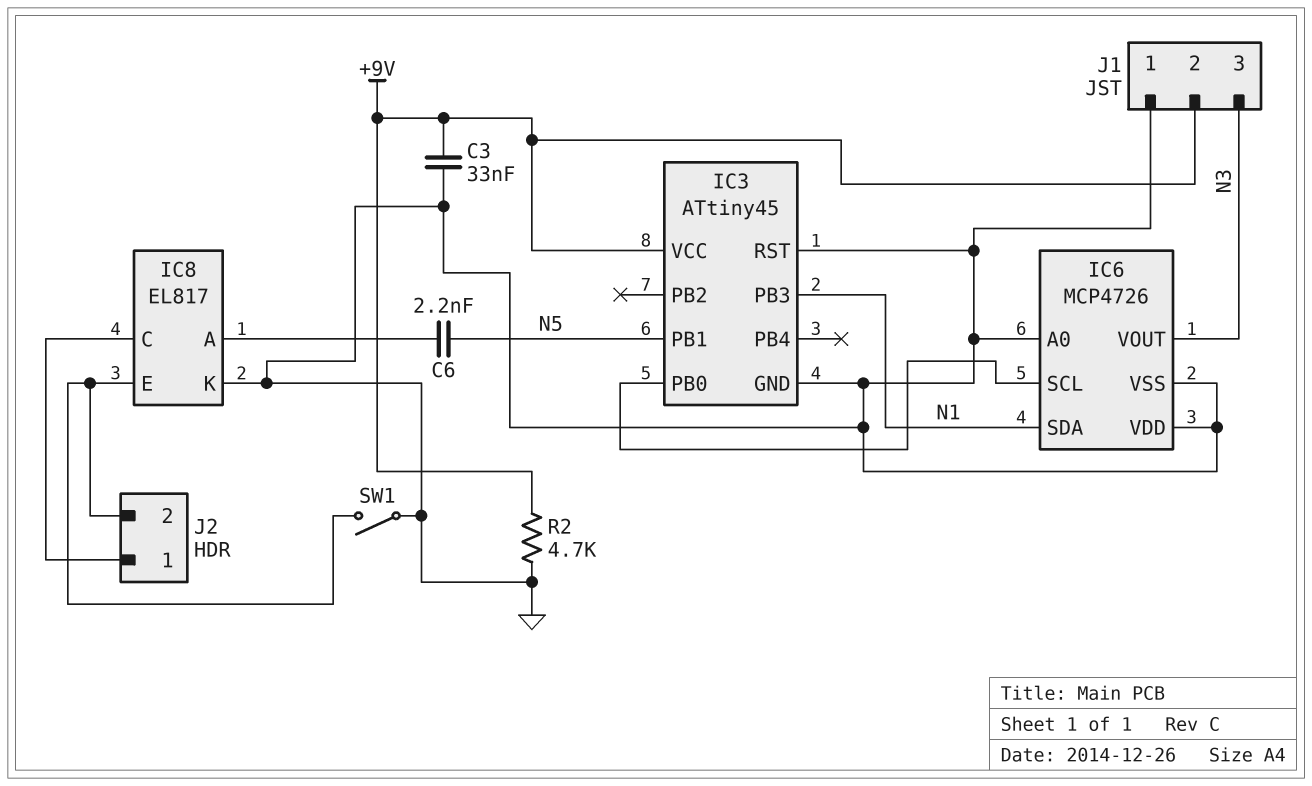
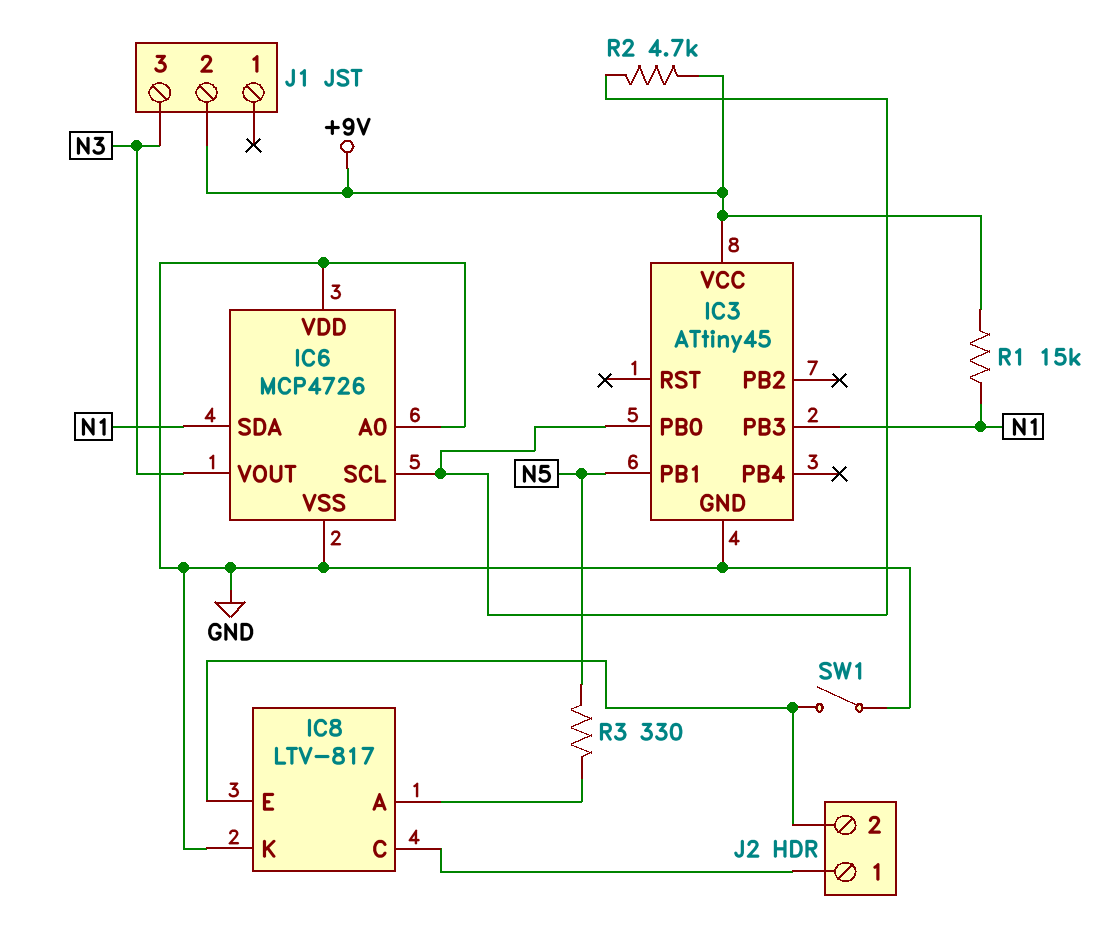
C3: 33nF (+9V, GND) -> none
C6: 2.2nF (IC8/A, N5) -> none
IC3 pin RST: GND -> none
IC8: EL817 -> LTV-817
J1 pin 1: GND -> none
R1: none -> 15k (+9V, N1)
R2: 4.7k (+9V, GND) -> 4.7k (+9V, IC3/PB0)
R3: none -> 330 (IC8/A, N5)

